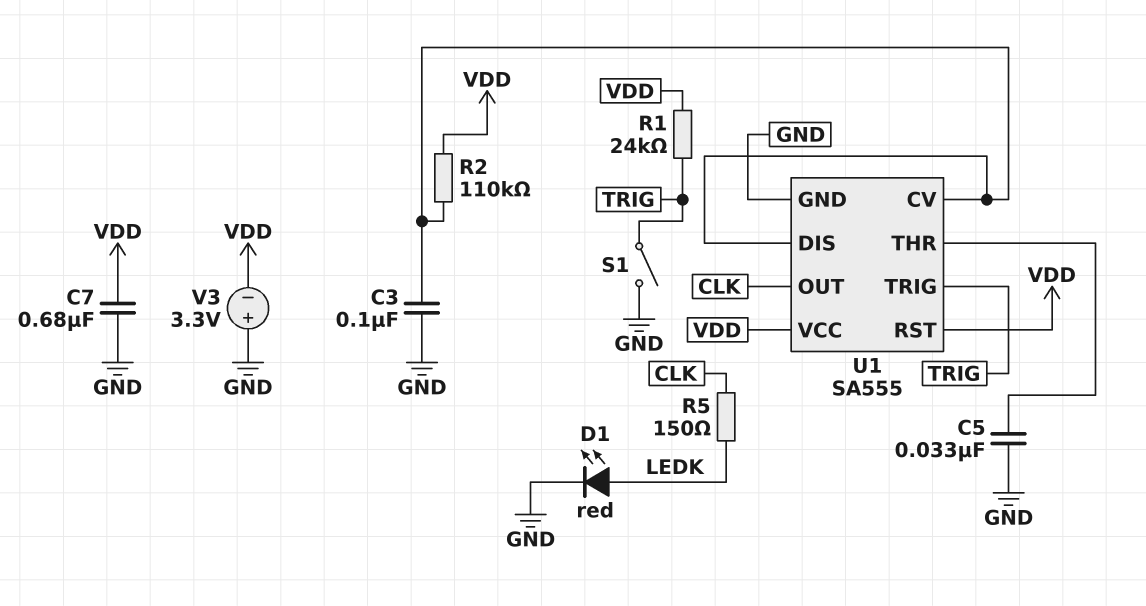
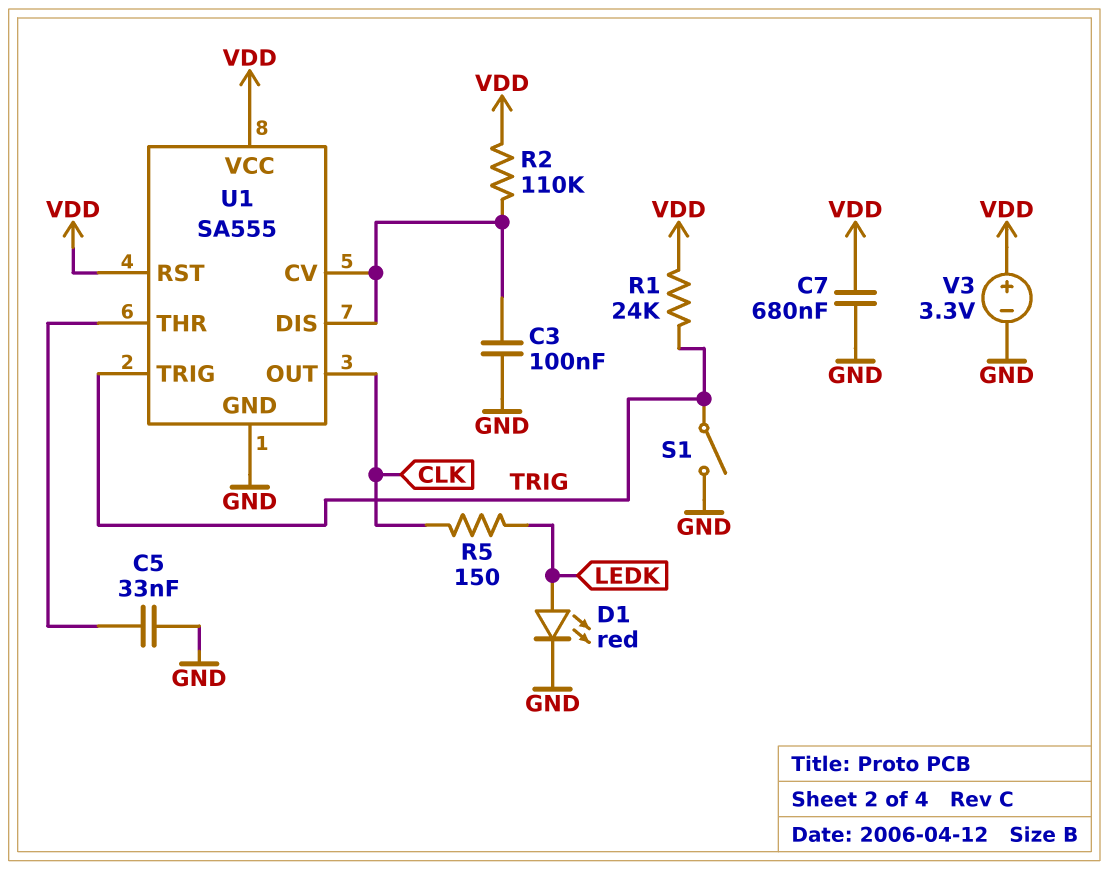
V3: 3.3V (plus GND, minus VDD) -> 3.3V (plus VDD, minus GND)

